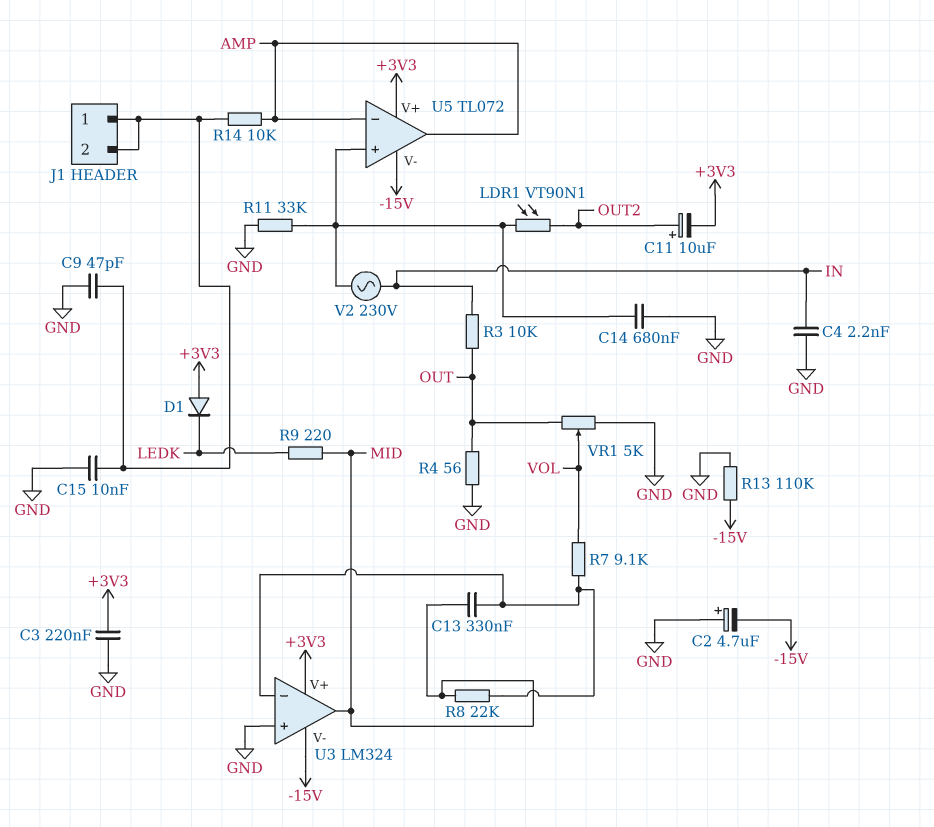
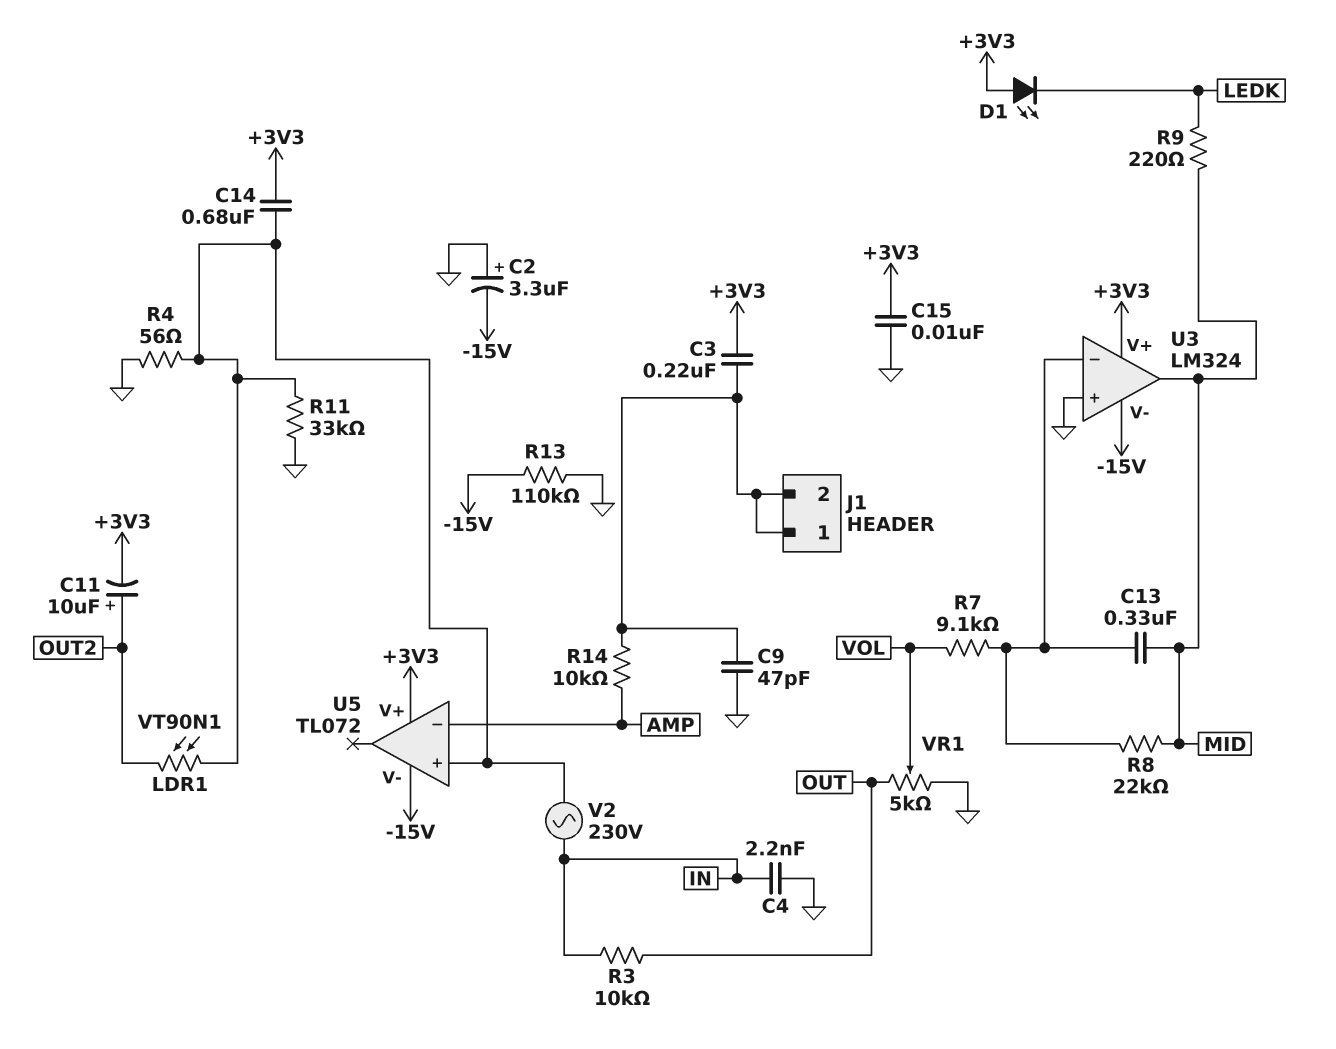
C2: 4.7uF (plus GND, minus -15V) -> 3.3uF (plus GND, minus -15V)
C3: 220nF (+3V3, GND) -> 220nF (+3V3, J1/1)
C14: 680nF (GND, U5/in+) -> 680nF (+3V3, U5/in+)
C15: 10nF (GND, J1/1) -> 10nF (+3V3, GND)
D1: diode (A +3V3, K LEDK) -> LED (A +3V3, K LEDK)
R4: 56 (GND, OUT) -> 56 (GND, U5/in+)
U5 pin out: AMP -> none

